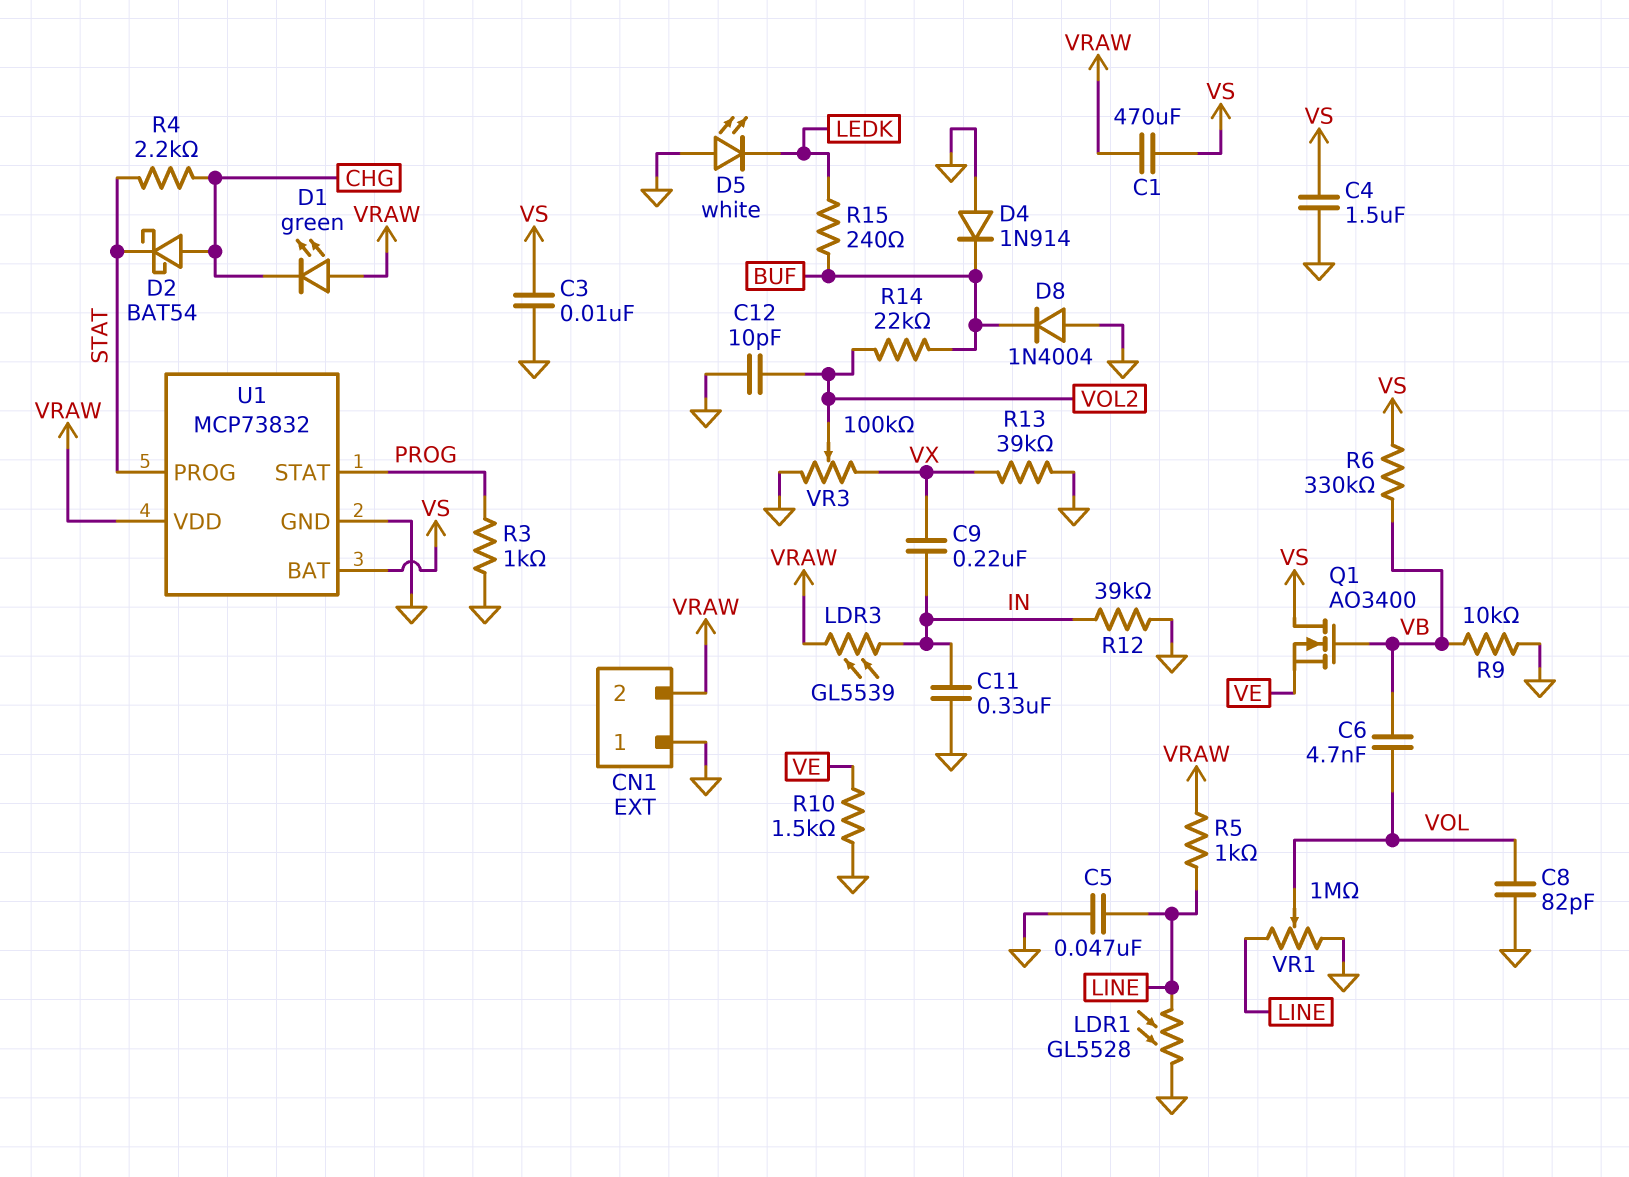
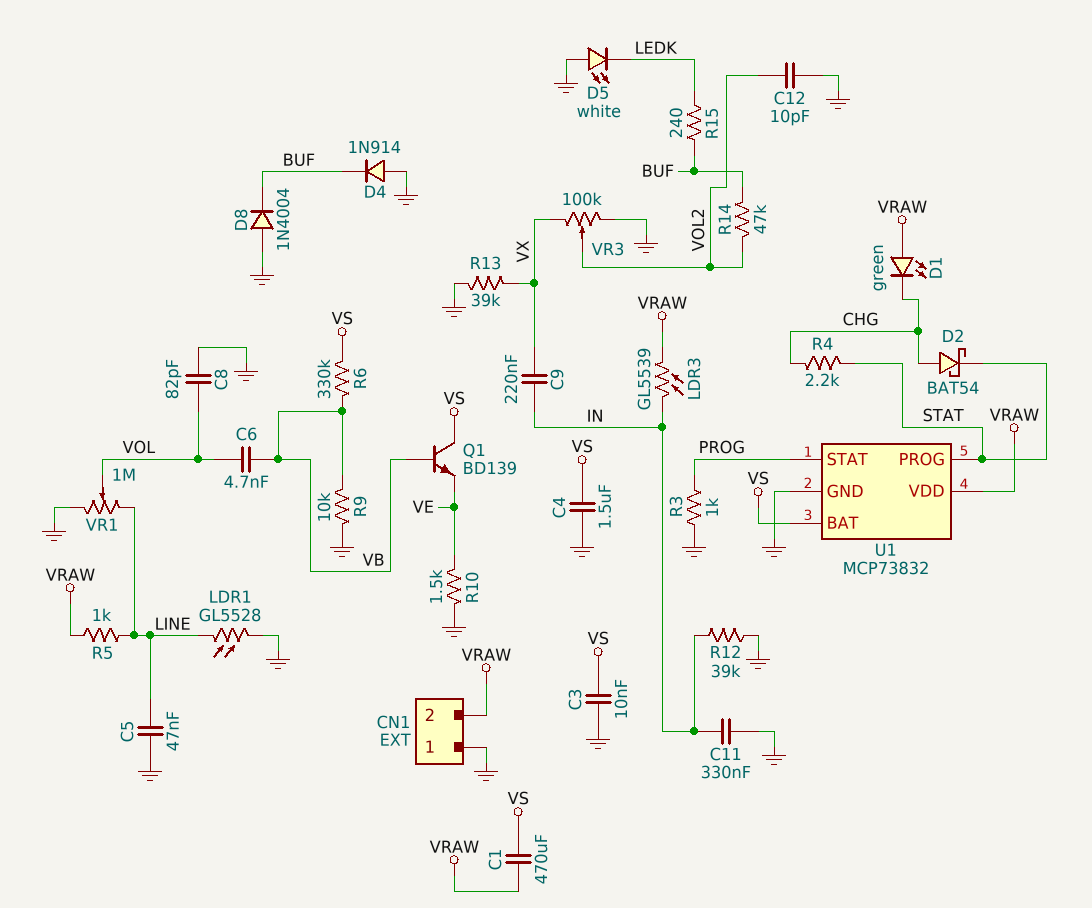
Q1: NMOS AO3400 (G VB, D VS, S VE) -> NPN BD139 (B VB, C VS, E VE)
R14: 22k (BUF, VOL2) -> 47k (BUF, VOL2)

